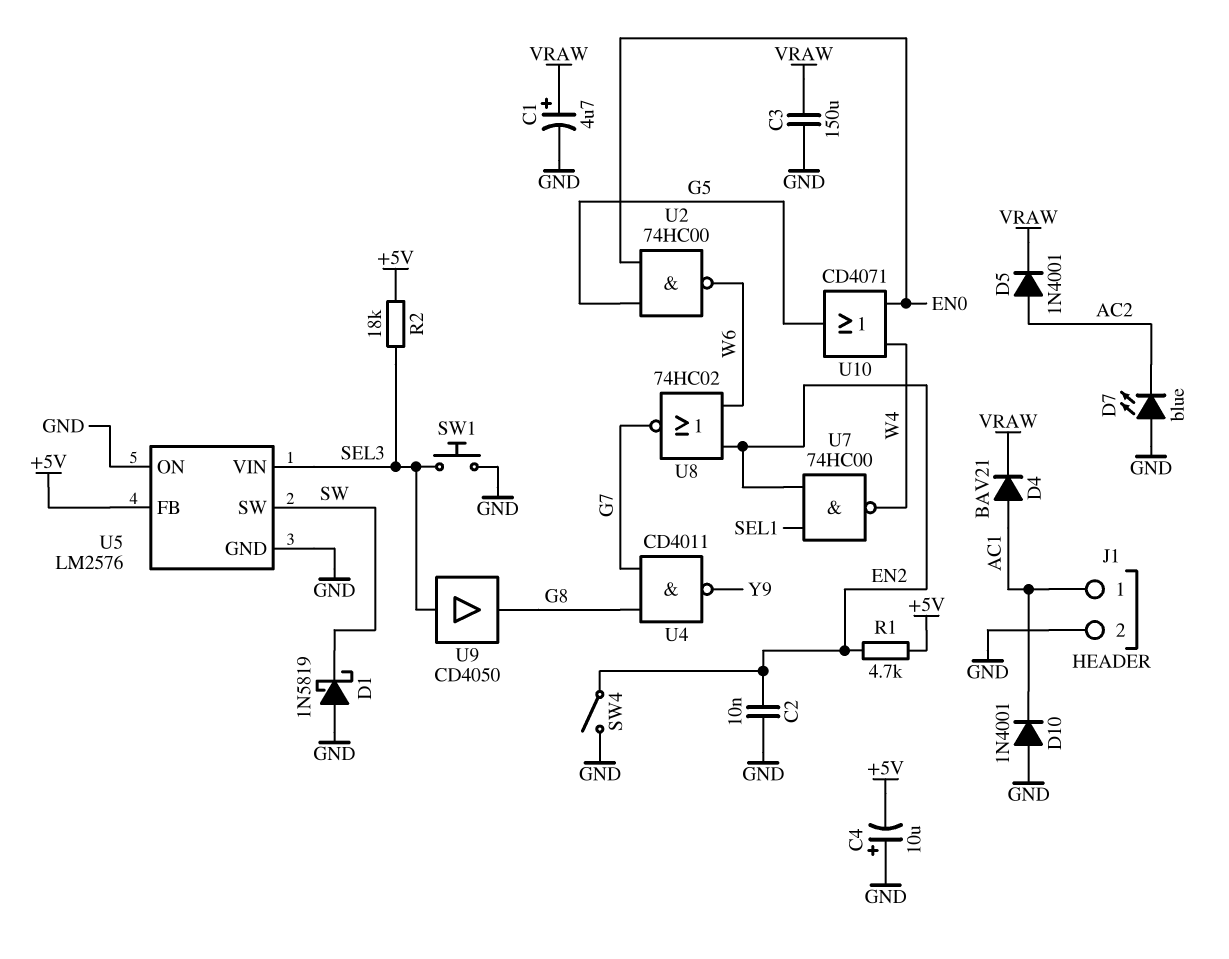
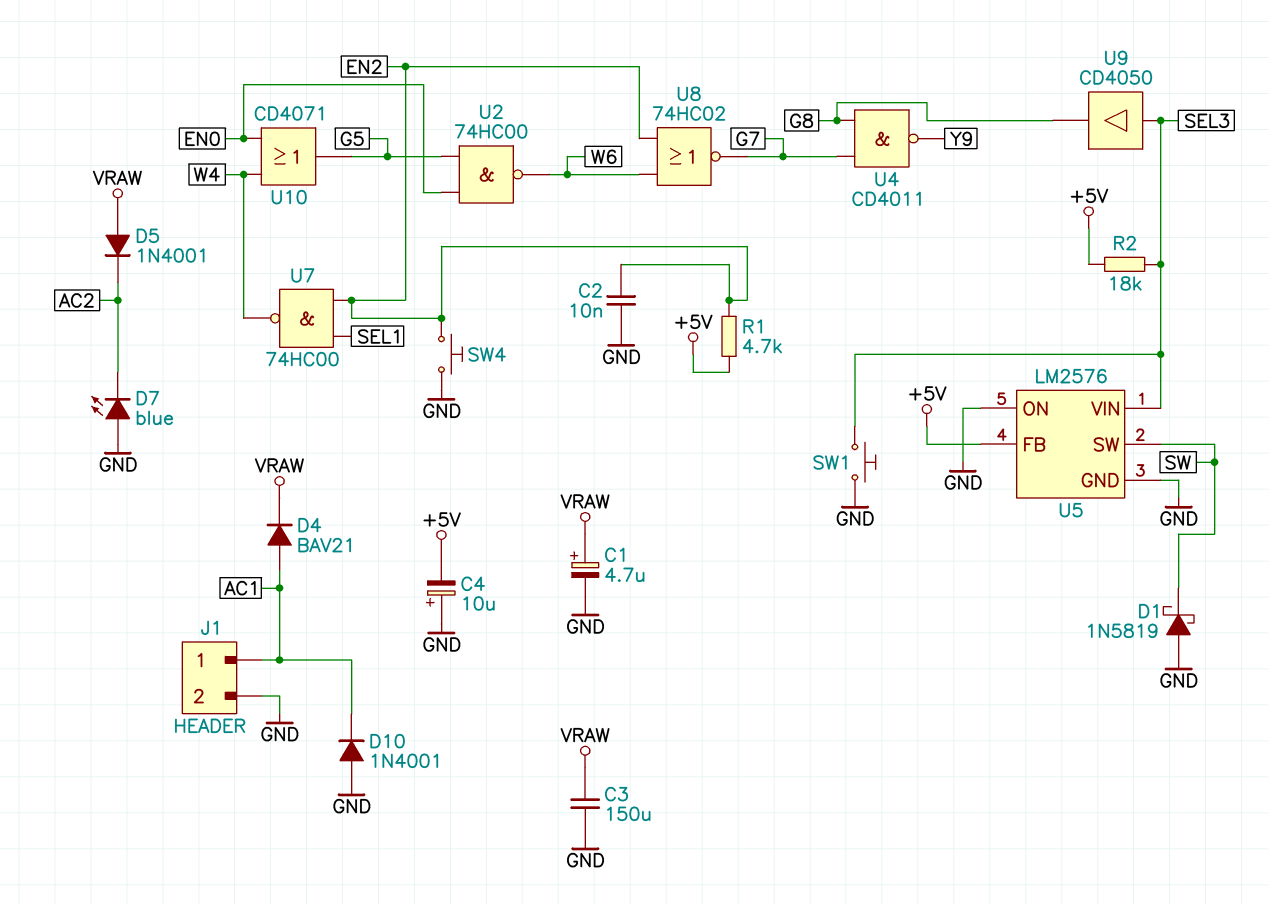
D5: diode 1N4001 (A AC2, K VRAW) -> diode 1N4001 (A VRAW, K AC2)
SW4: switch (EN2, GND) -> button (EN2, GND)

